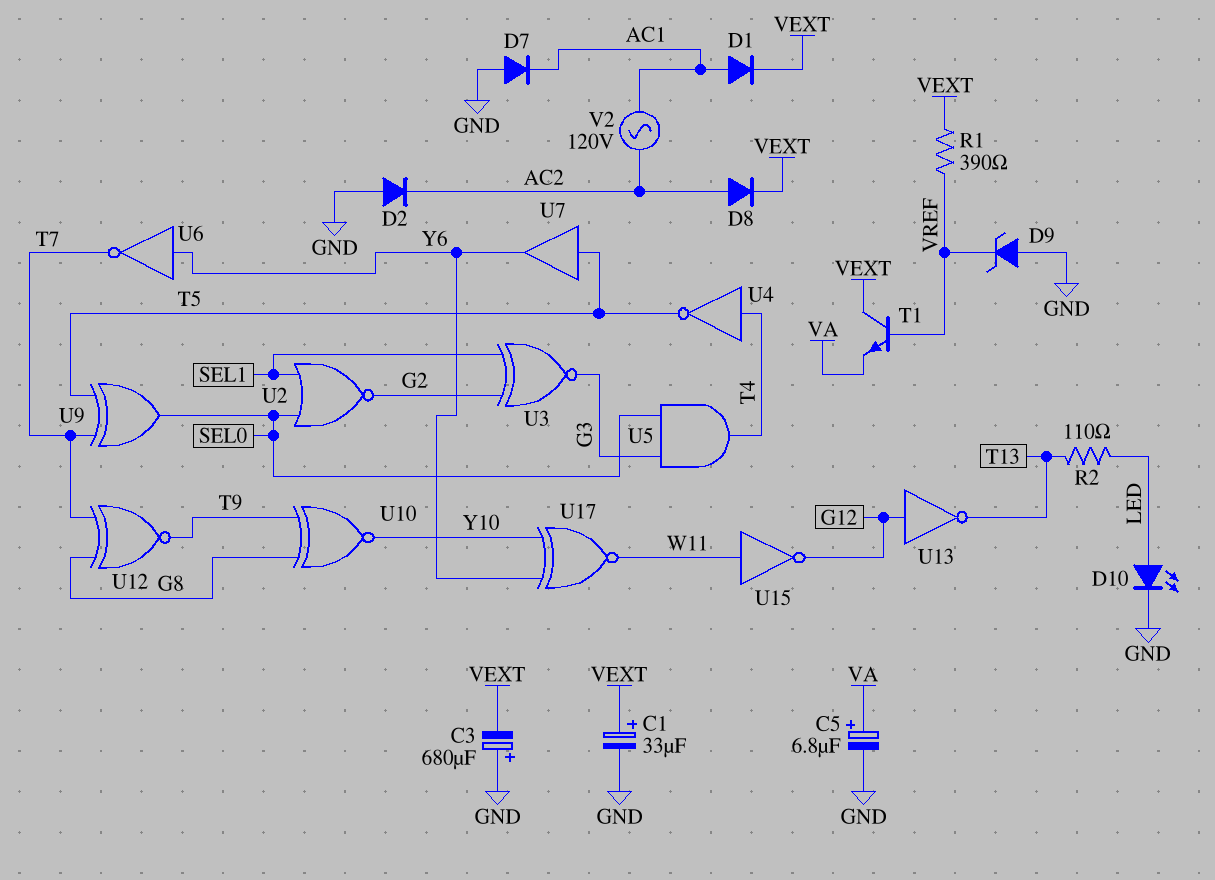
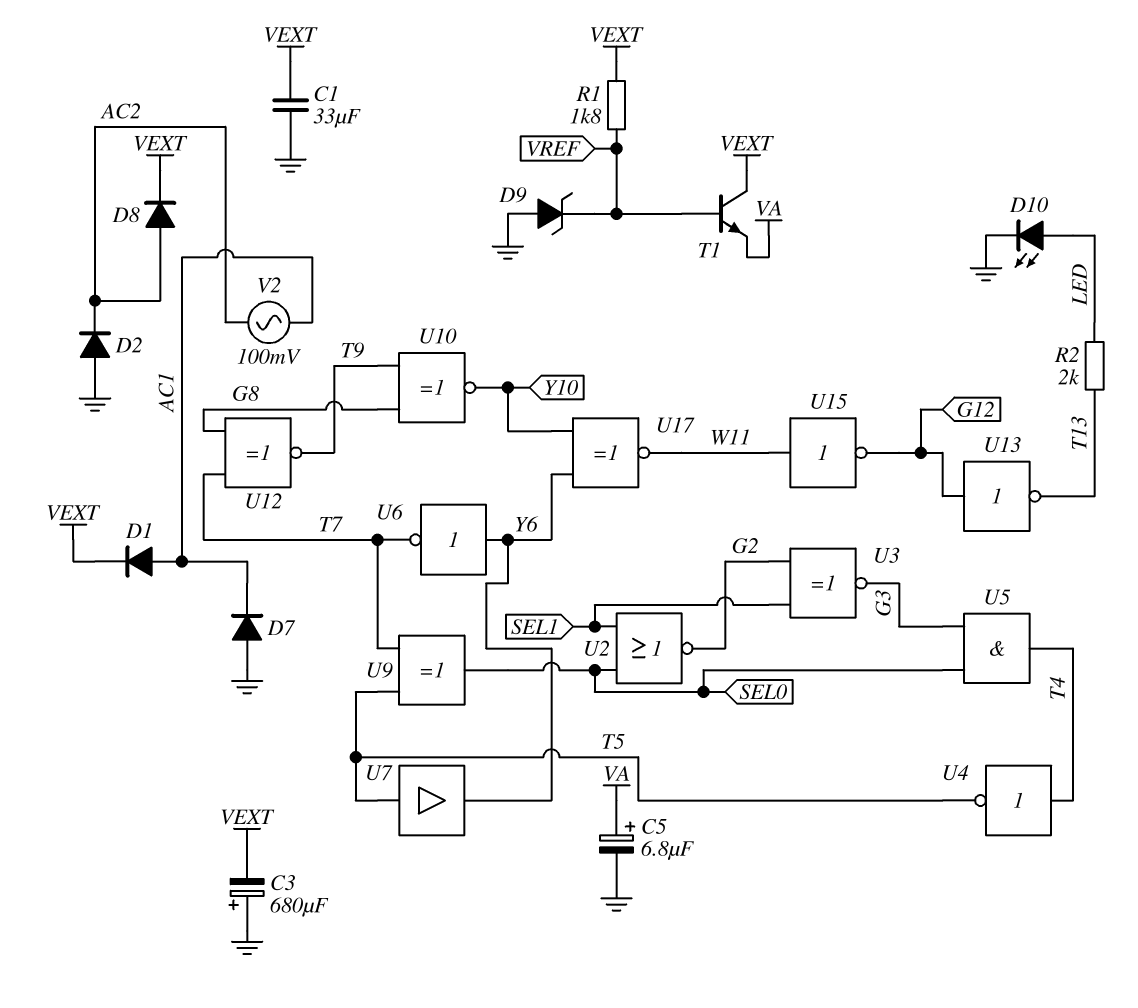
C1: 33uF (plus VEXT, minus GND) -> 33uF (GND, VEXT)
R1: 390 (VEXT, VREF) -> 1.8k (VEXT, VREF)
R2: 110 (LED, T13) -> 2k (LED, T13)
V2: AC 120V (AC1, AC2) -> AC 100mV (AC1, AC2)

